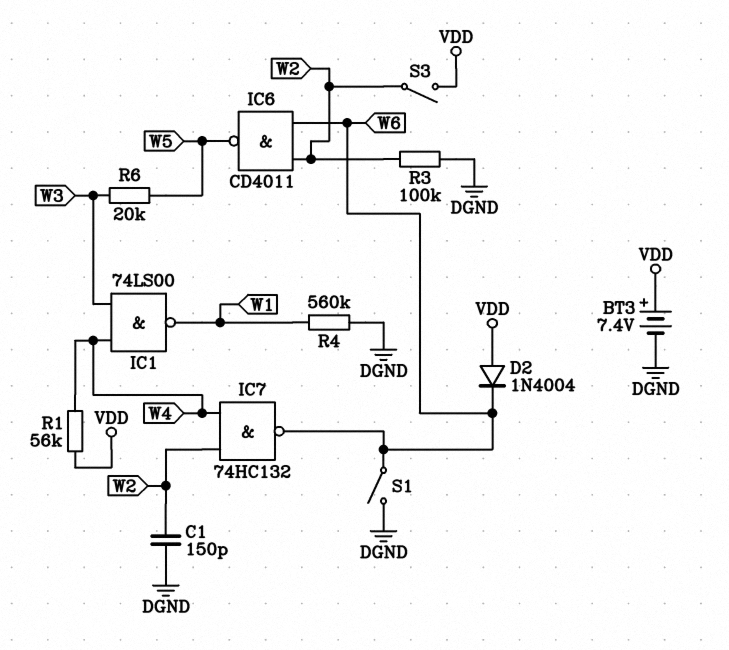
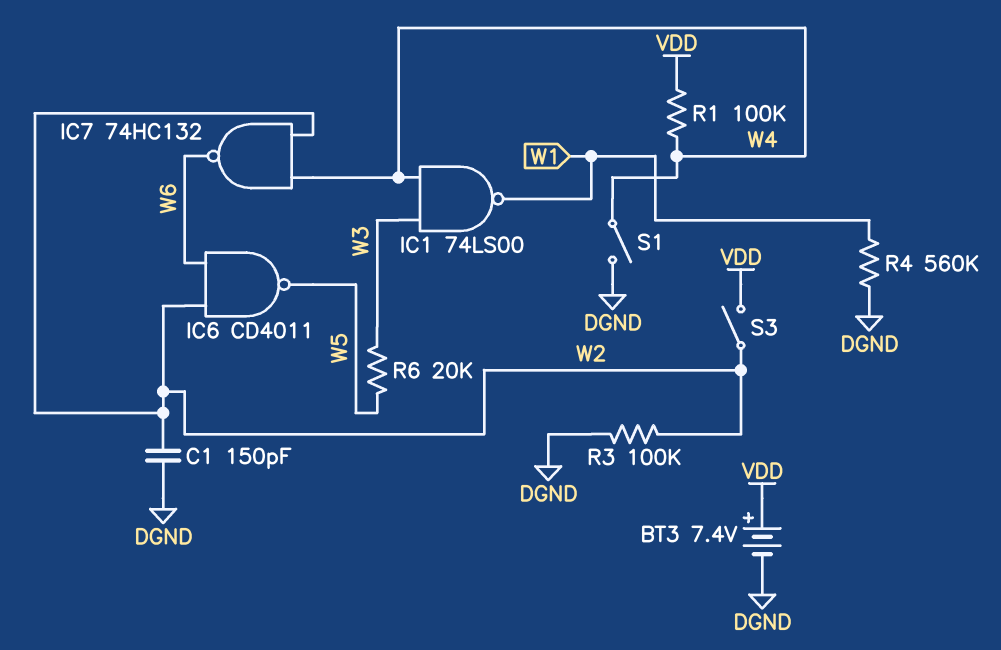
D2: diode 1N4004 (A VDD, K W6) -> none
R1: 56k (VDD, W4) -> 100k (VDD, W4)
S1: switch (DGND, W6) -> switch (DGND, W4)

